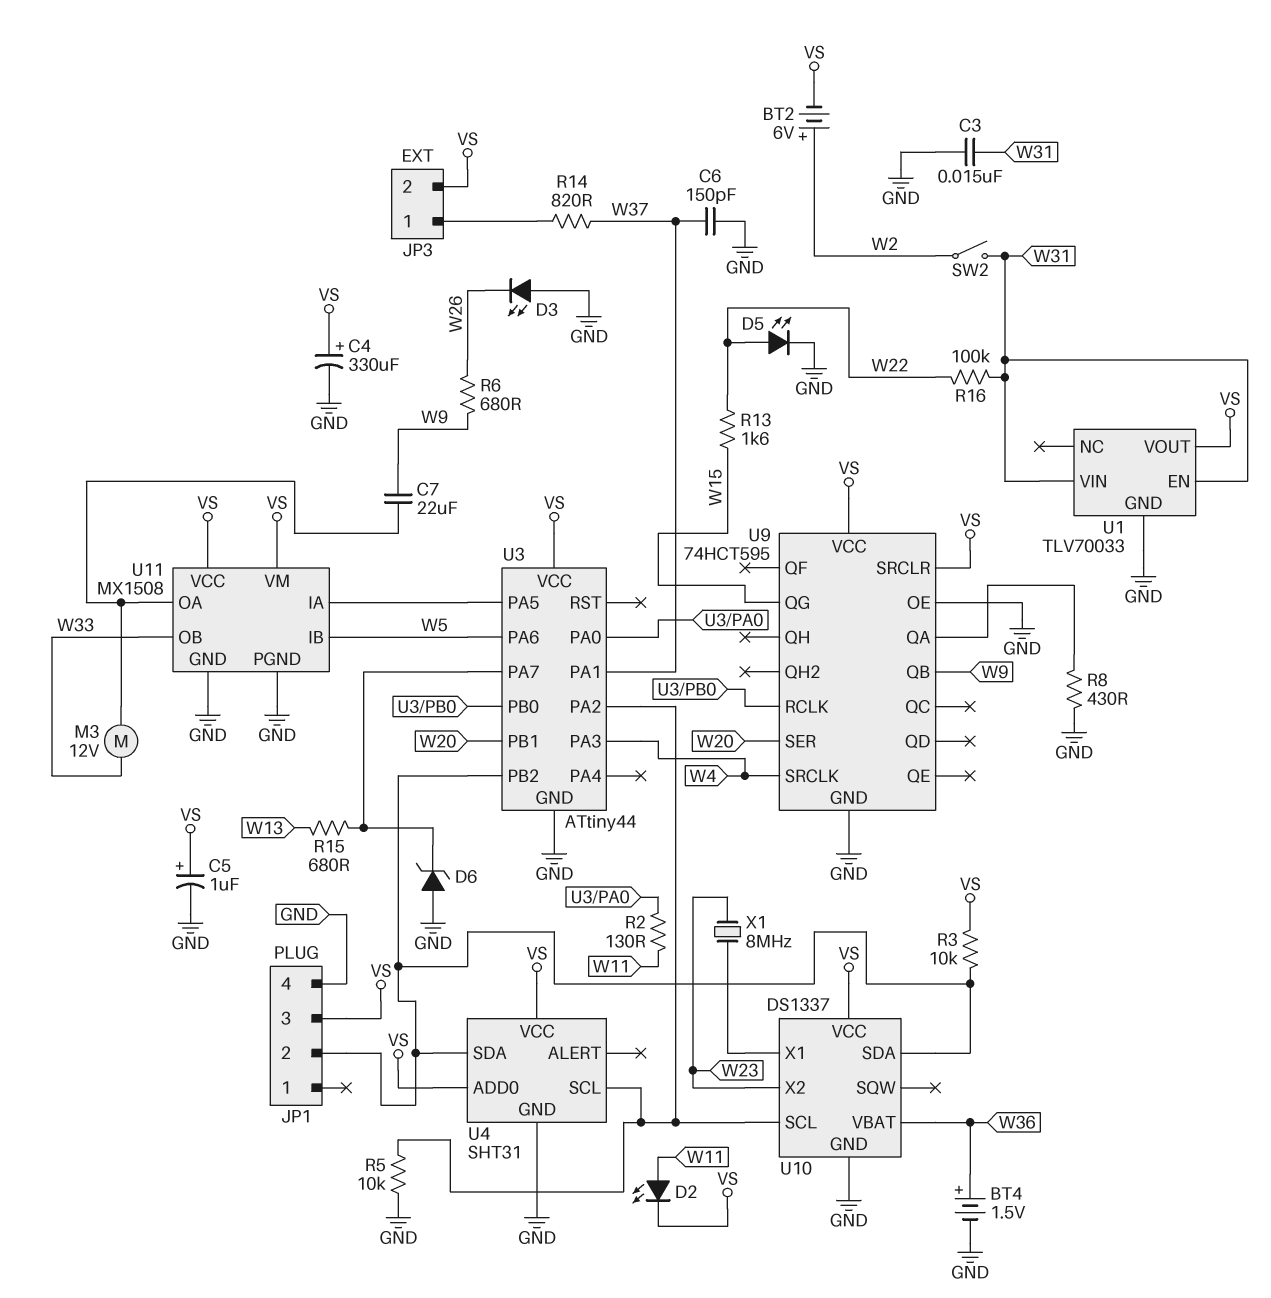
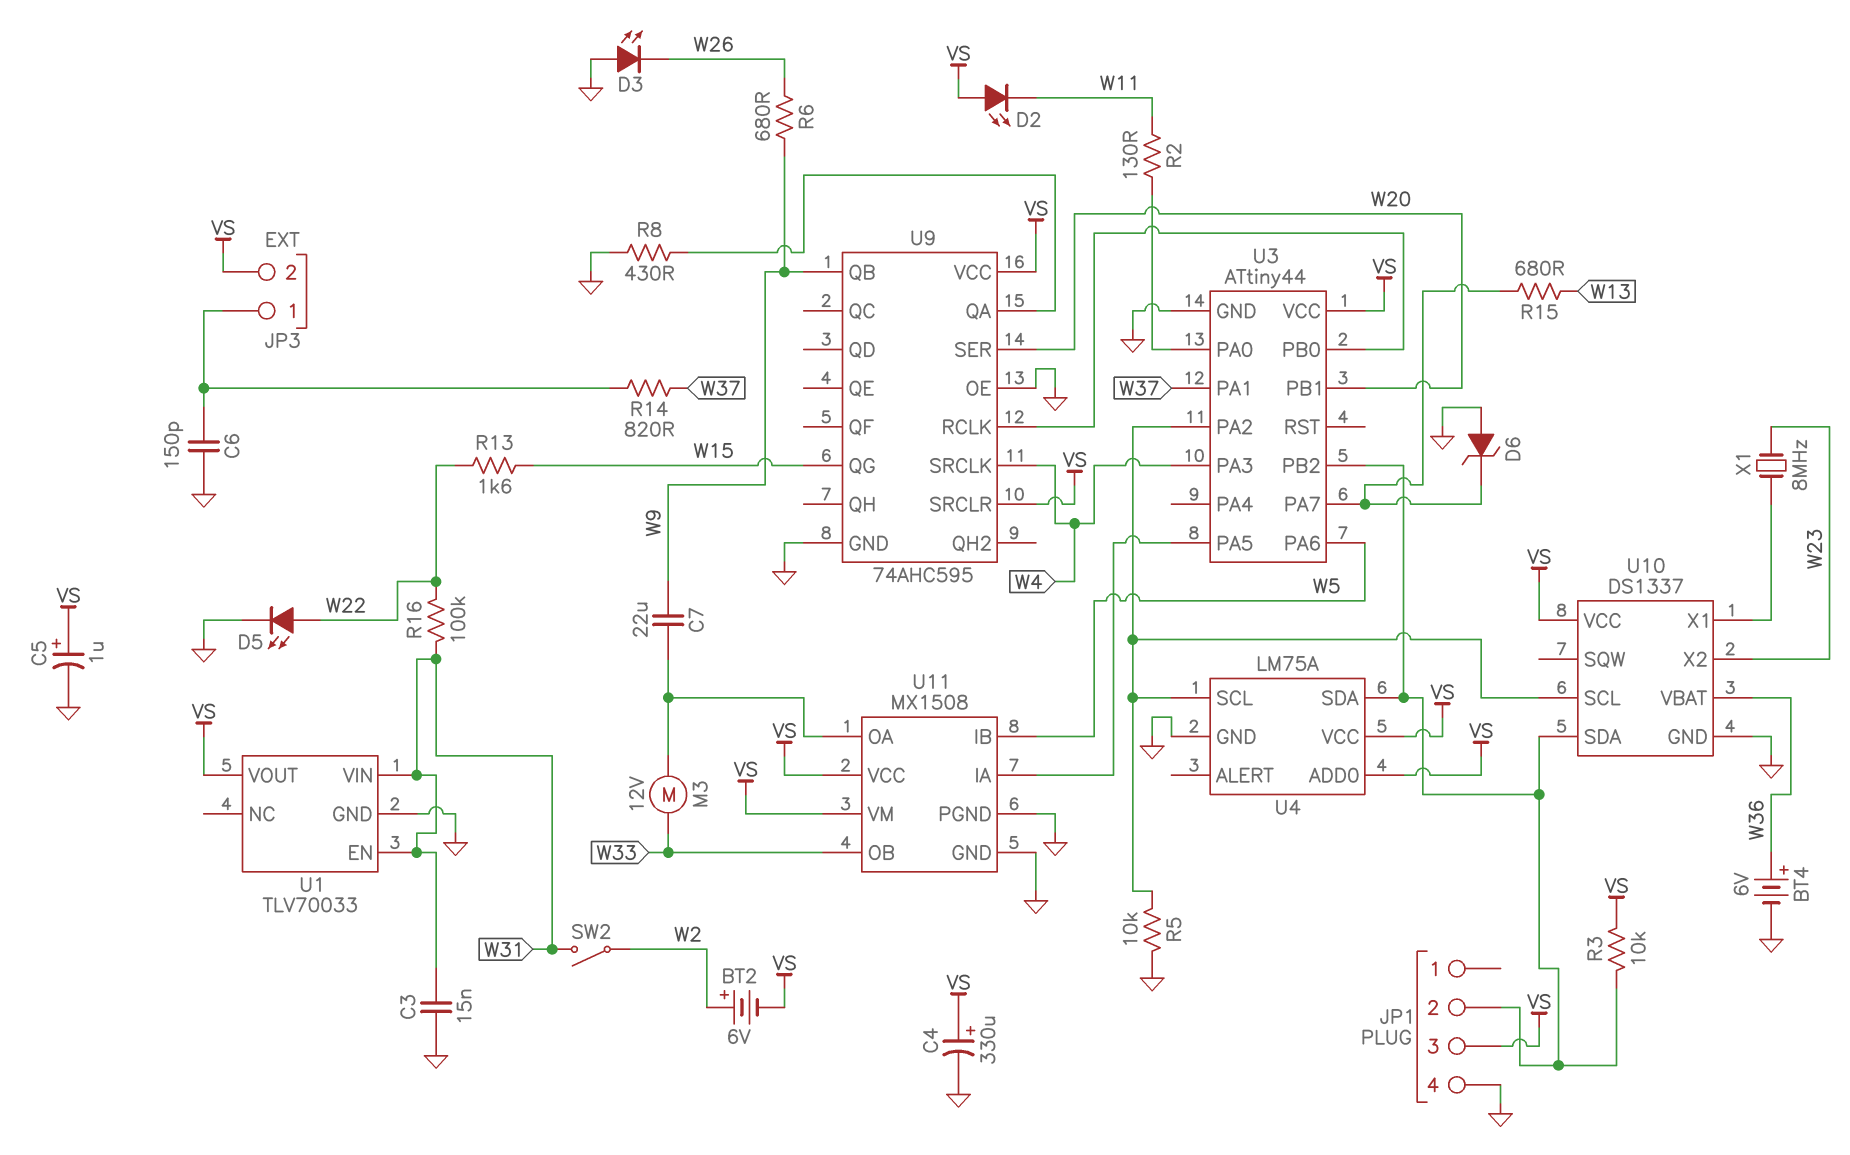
BT4: 1.5V (plus W36, minus GND) -> 6V (plus W36, minus GND)
C6: 150pF (GND, W37) -> 150pF (GND, JP3/1)
D2: LED (A W11, K VS) -> LED (A VS, K W11)
U4: SHT31 -> LM75A
U9: 74HCT595 -> 74AHC595

